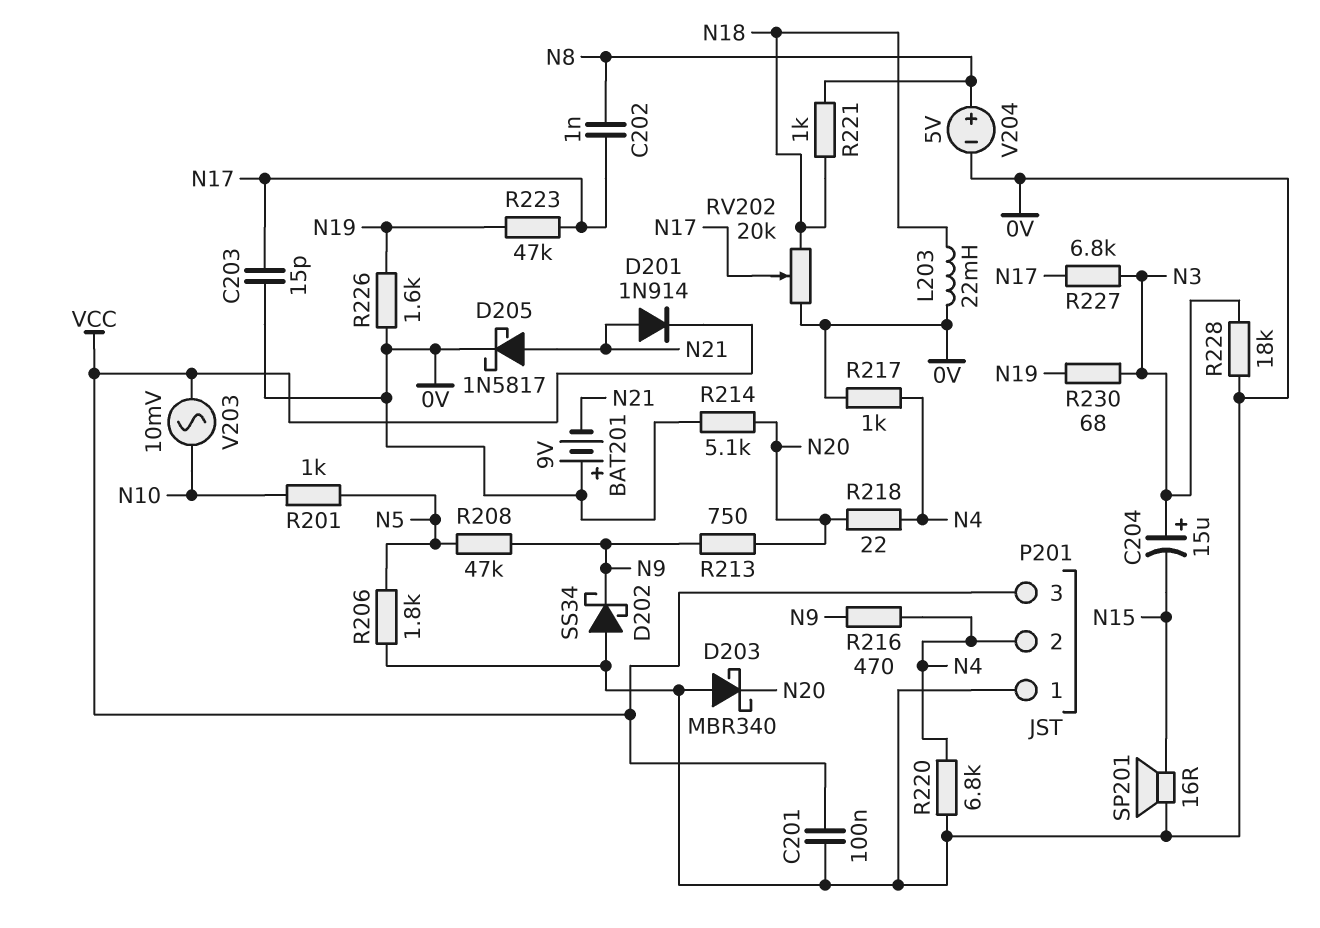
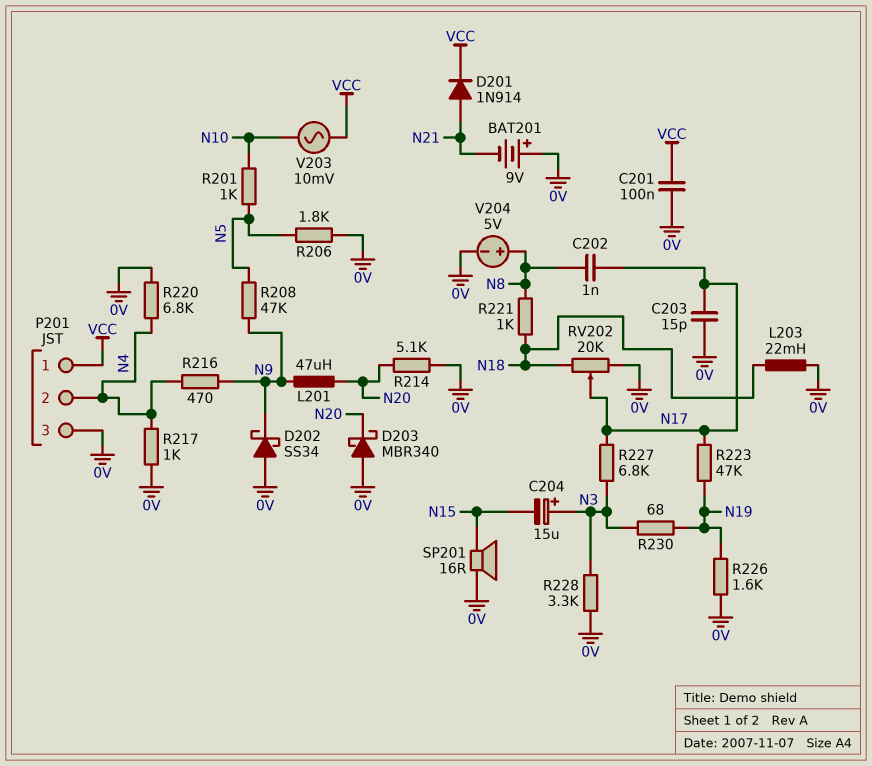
D205: schottky 1N5817 (A N21, K 0V) -> none
L201: none -> 47uH (N9, N20)
P201 pin 1: 0V -> VCC
P201 pin 3: VCC -> 0V
R213: 750 (N9, N20) -> none
R218: 22 (N4, N20) -> none
R228: 18k (0V, N3) -> 3.3k (0V, N3)

